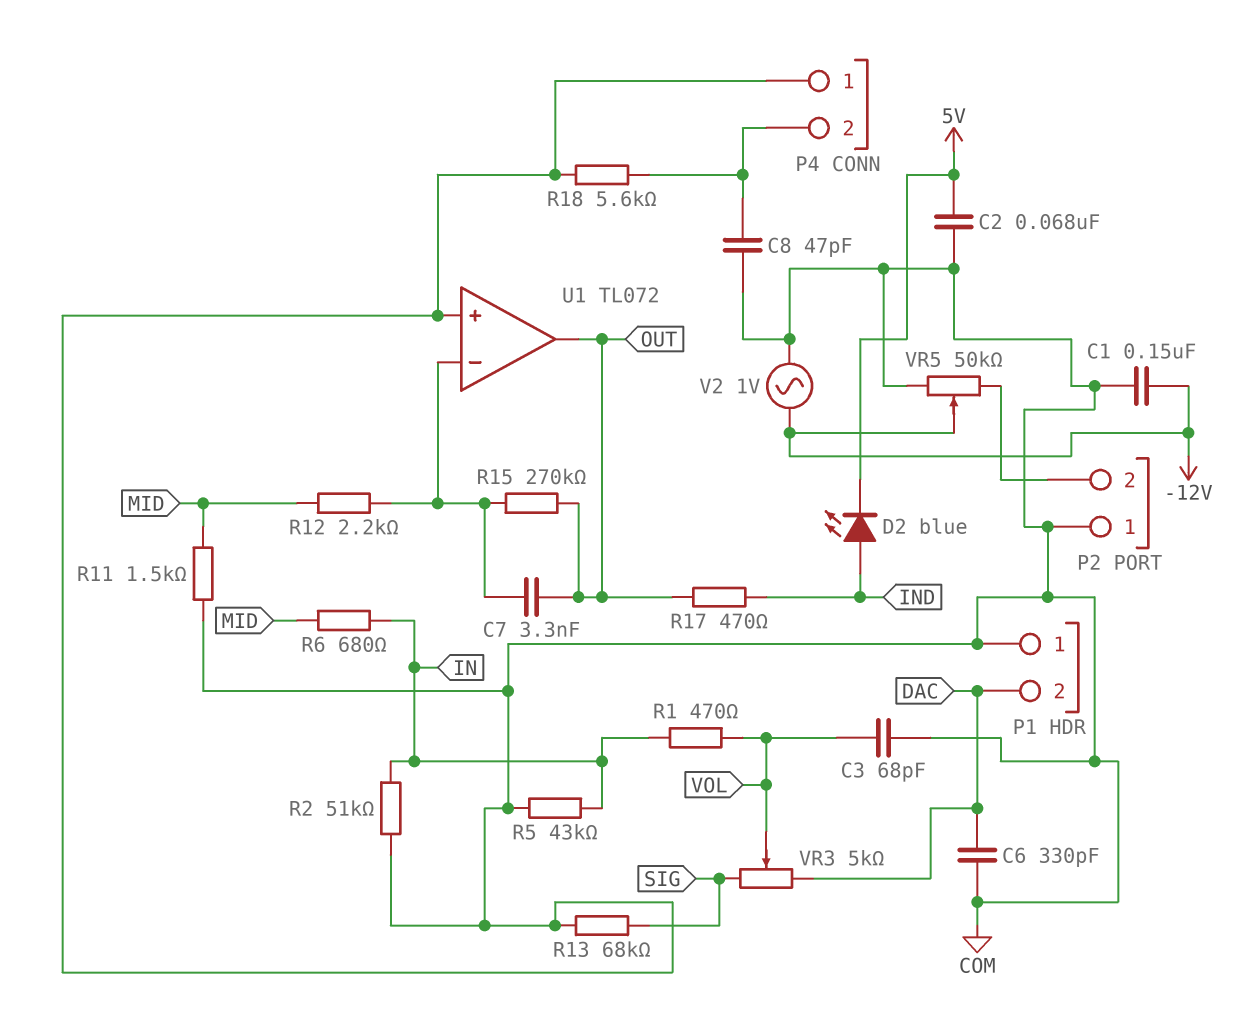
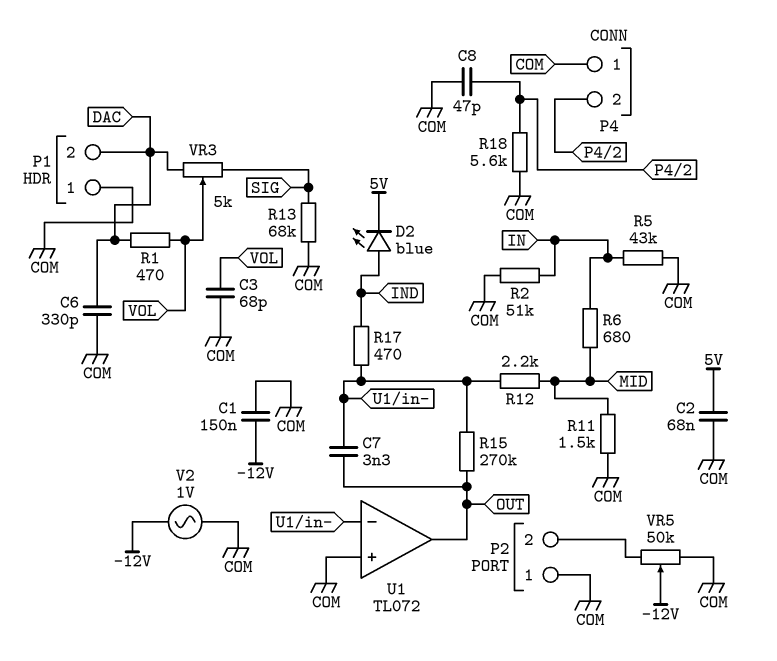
R1: 470 (IN, VOL) -> 470 (DAC, VOL)
R17: 470 (IND, OUT) -> 470 (IND, U1/in-)

